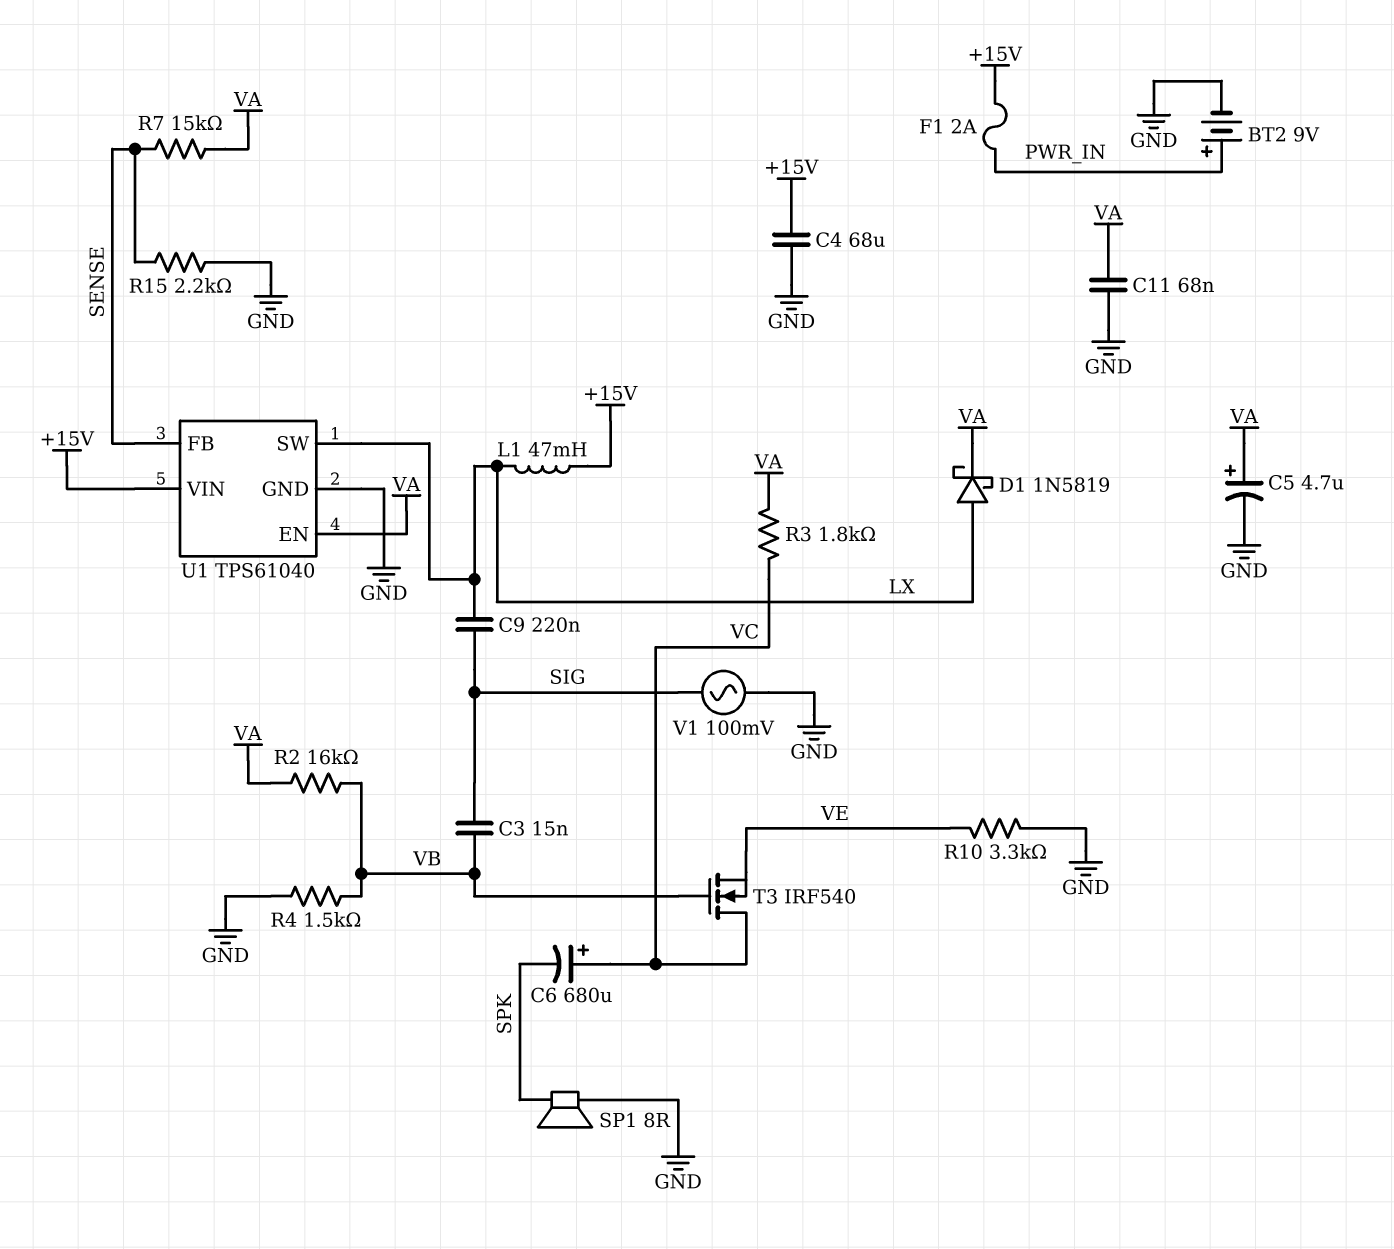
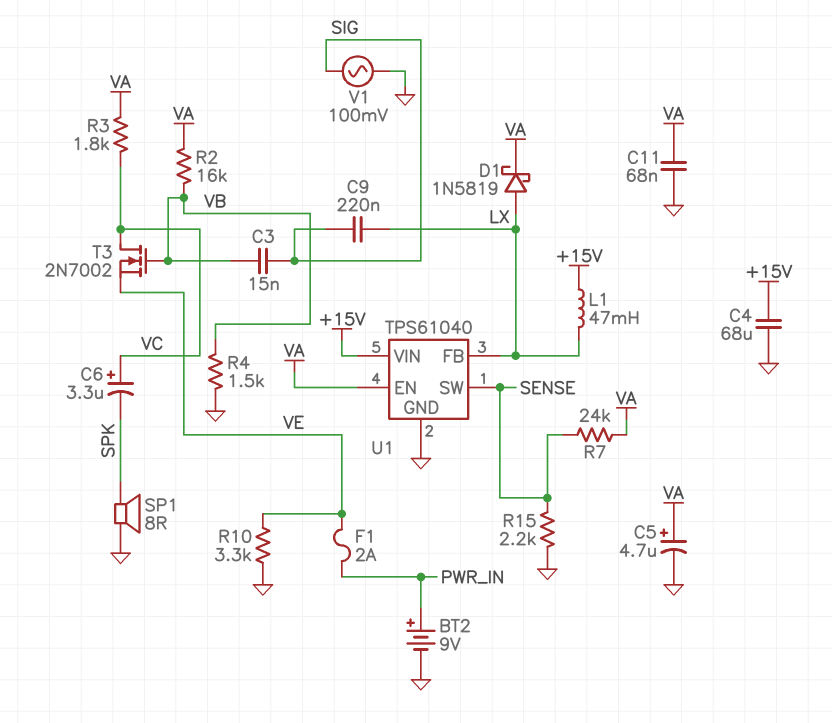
C6: 680uF (plus VC, minus SPK) -> 3.3uF (plus VC, minus SPK)
F1: 2A (+15V, PWR_IN) -> 2A (PWR_IN, VE)
R7: 15k (SENSE, VA) -> 24k (SENSE, VA)
T3: NMOS IRF540 (G VB, D VC, S VE) -> NMOS 2N7002 (G VB, D VC, S VE)
U1 pin FB: SENSE -> LX
U1 pin SW: LX -> SENSE

